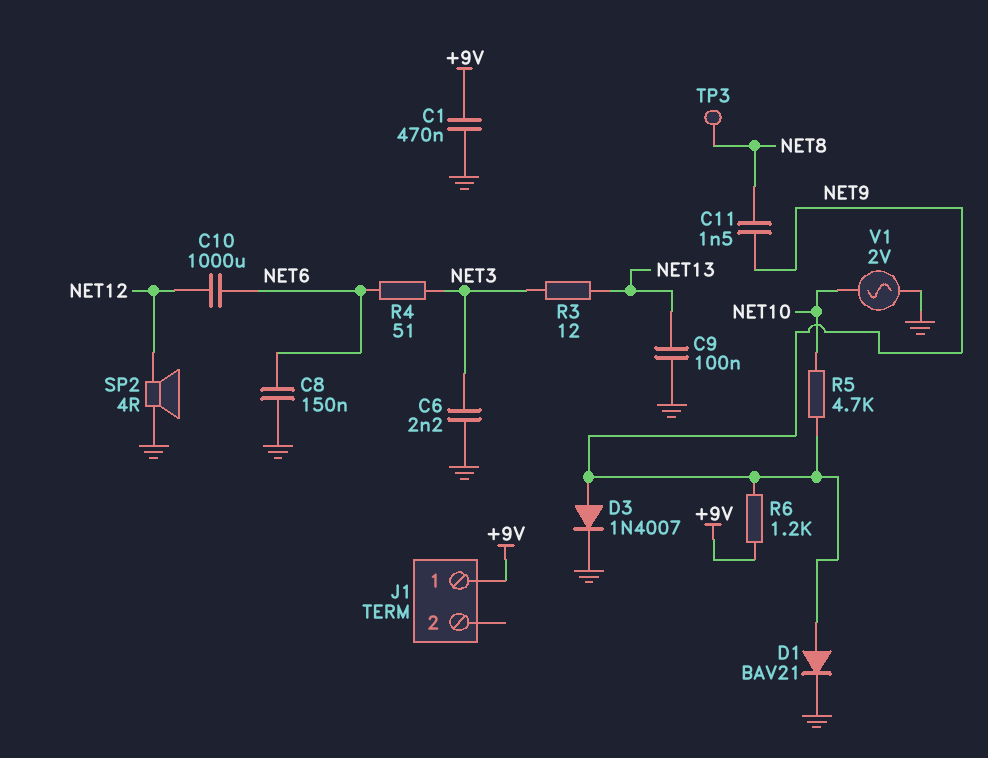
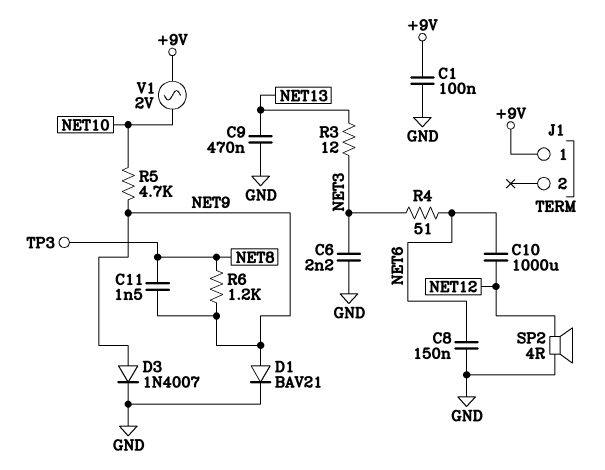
C1: 470nF (+9V, GND) -> 100nF (+9V, GND)
C9: 100nF (GND, NET13) -> 470nF (GND, NET13)
R6: 1.2k (+9V, NET9) -> 1.2k (NET8, NET9)
V1: AC 2V (GND, NET10) -> AC 2V (+9V, NET10)

